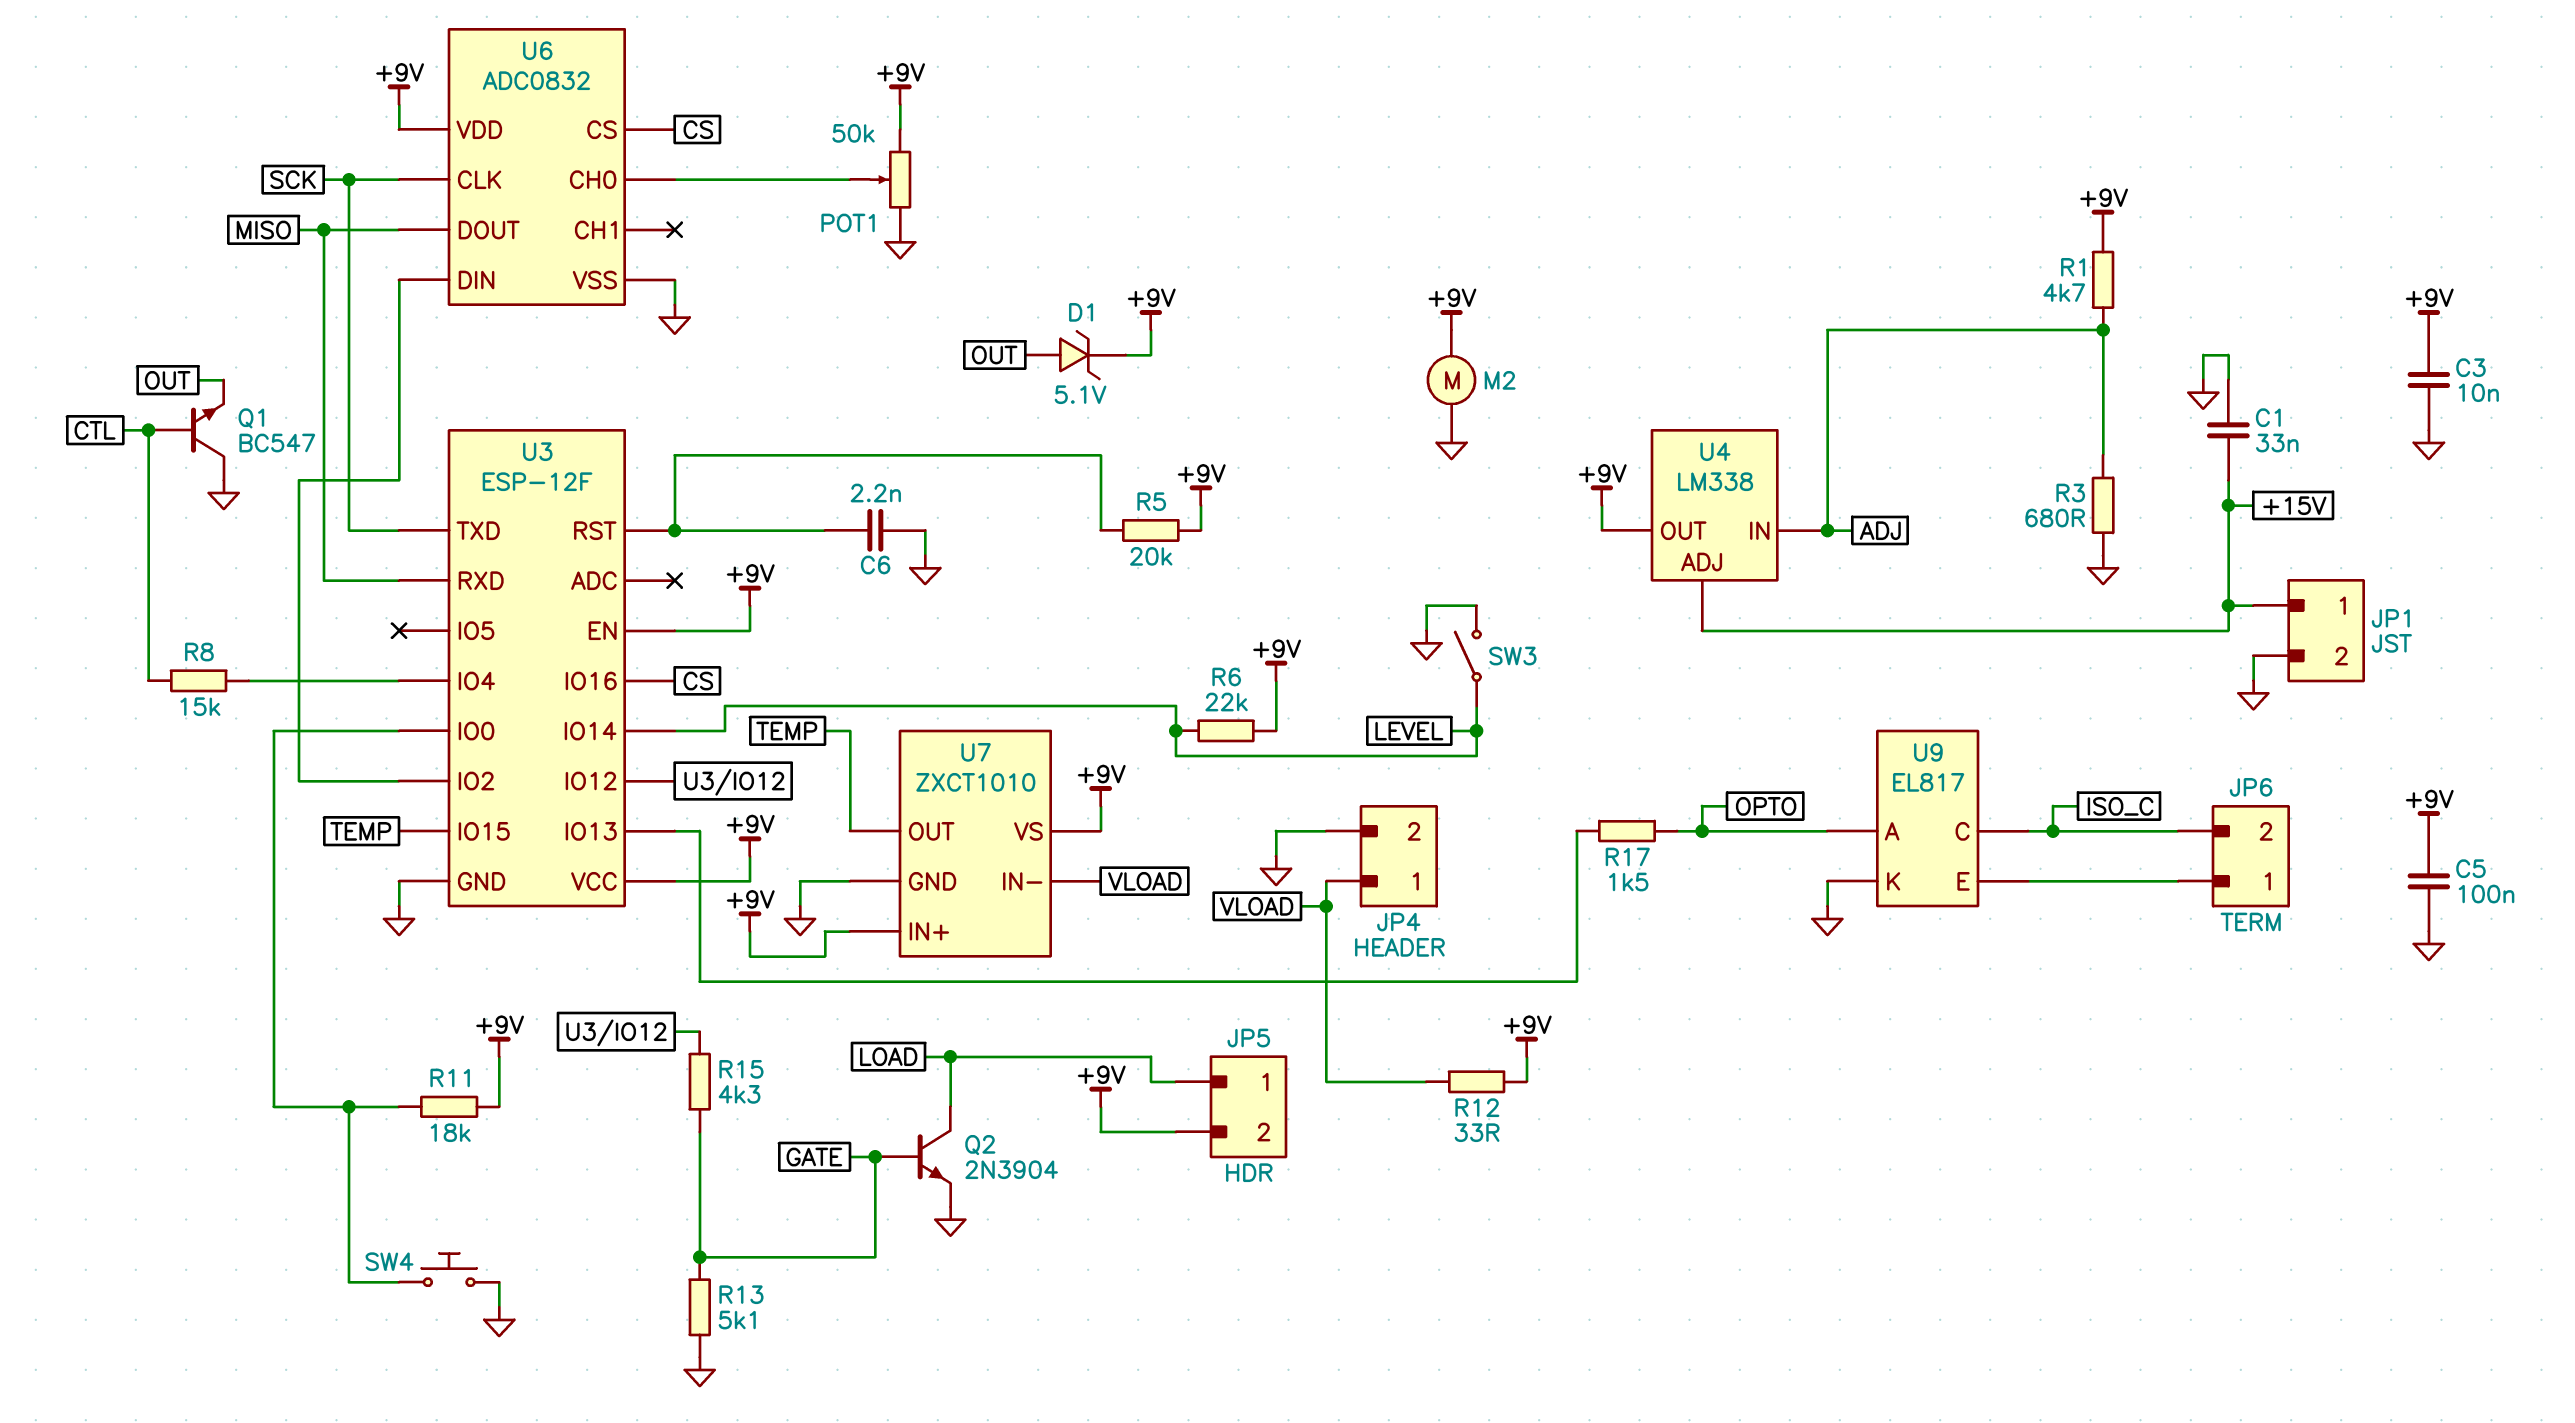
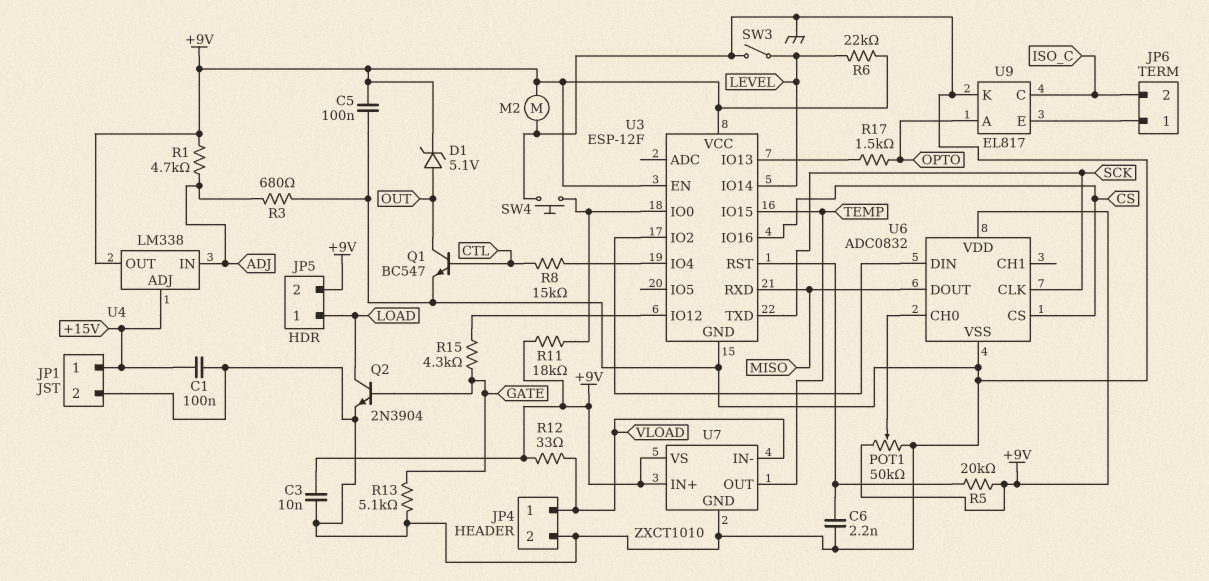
C1: 33nF (+15V, GND) -> 100nF (+15V, GND)
Q1: NPN BC547 (B CTL, C GND, E OUT) -> NPN BC547 (B CTL, C OUT, E GND)

